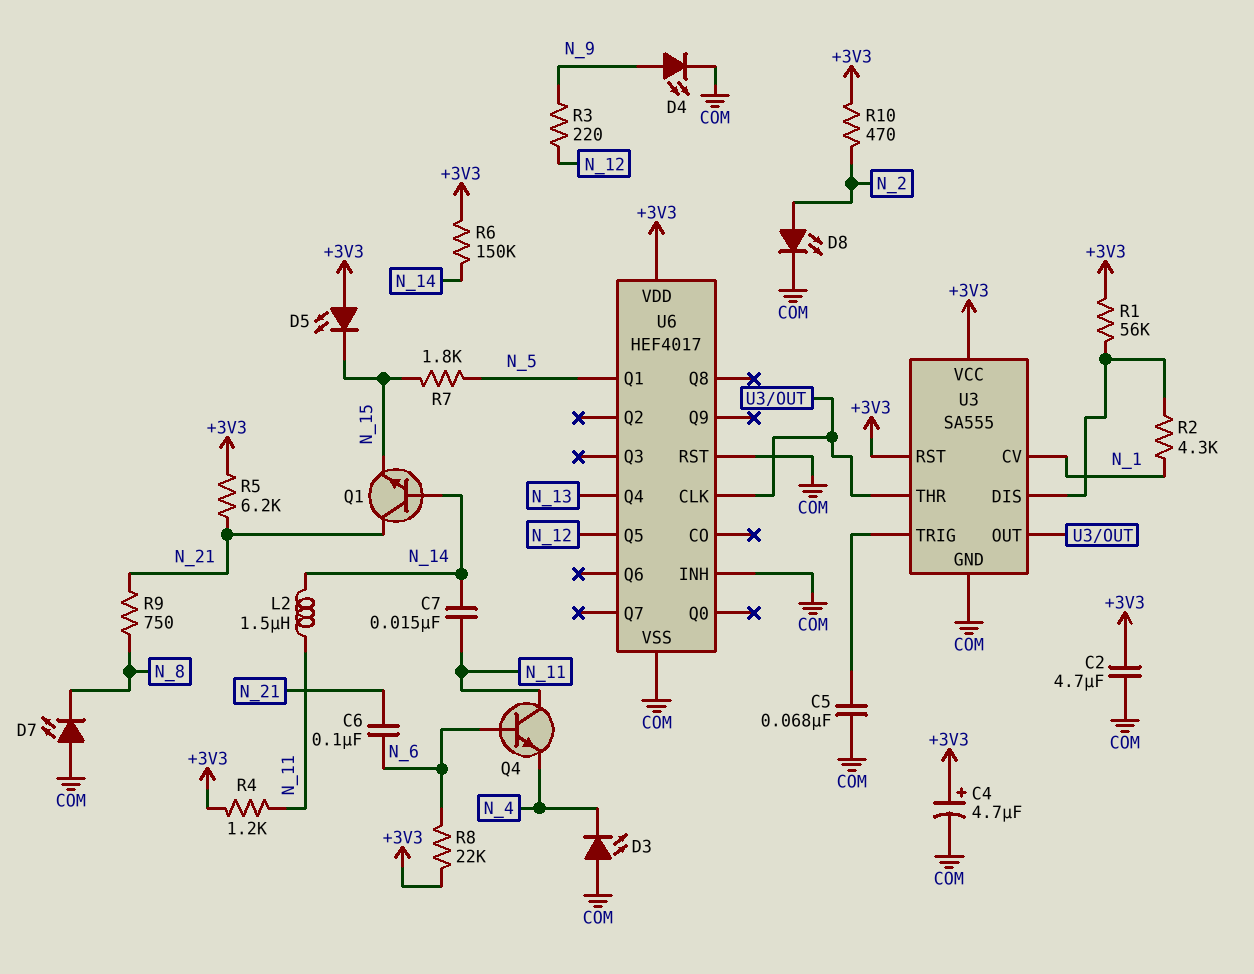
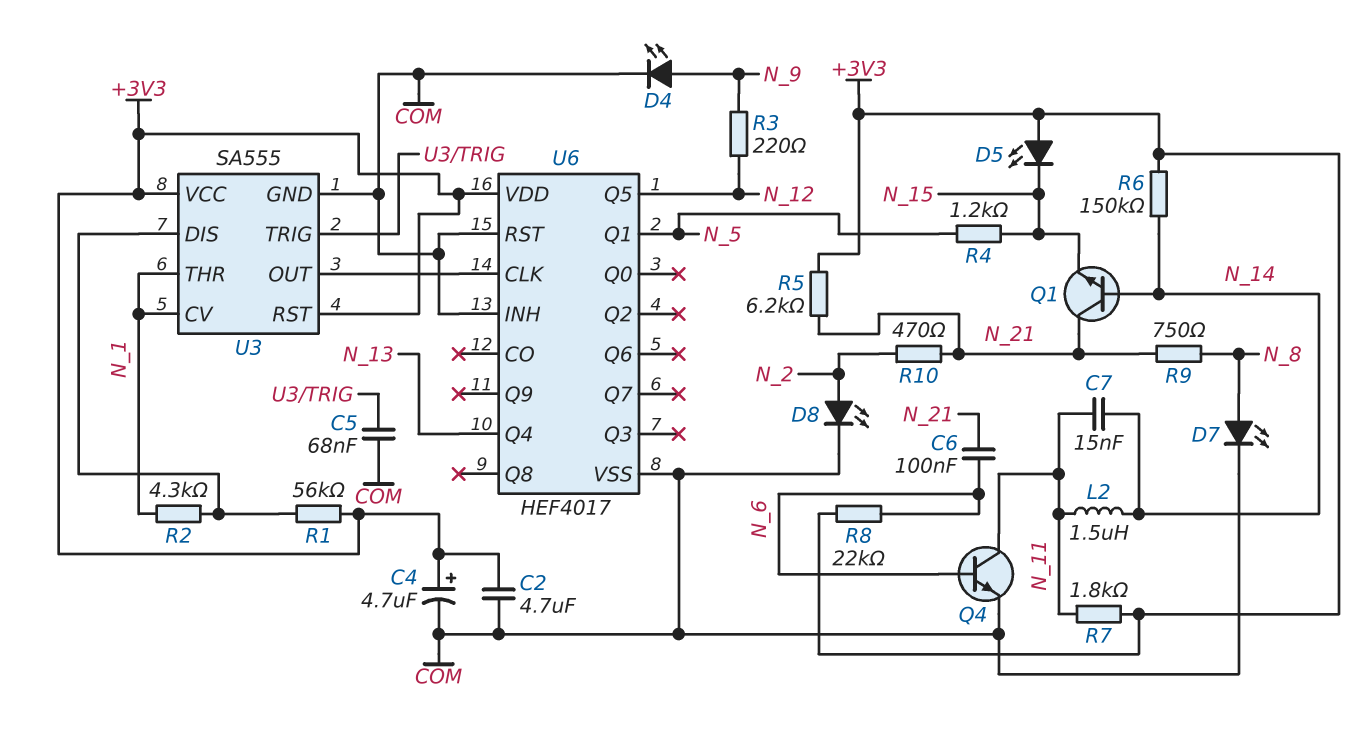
D3: LED (A COM, K N_4) -> none
D7: LED (A COM, K N_8) -> LED (A N_8, K COM)
Q4: NPN (B N_6, C N_11, E N_4) -> NPN (B N_6, C N_11, E COM)
R4: 1.2k (+3V3, N_11) -> 1.2k (N_5, N_15)
R7: 1.8k (N_5, N_15) -> 1.8k (+3V3, N_11)
R10: 470 (+3V3, N_2) -> 470 (N_2, N_21)
U3 pin THR: U3/OUT -> N_1

